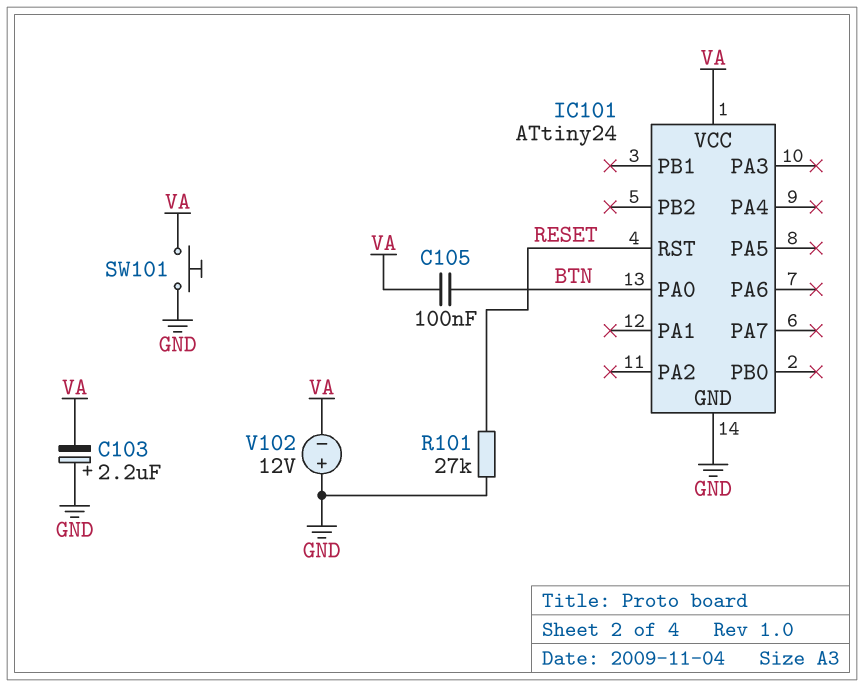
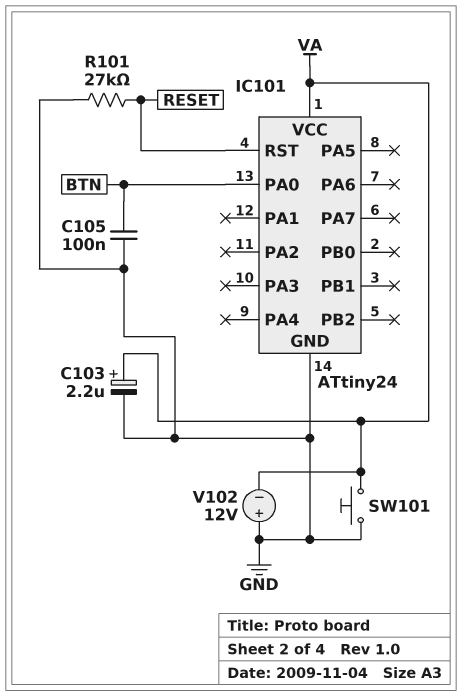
C103: 2.2uF (plus GND, minus VA) -> 2.2uF (plus VA, minus GND)
C105: 100nF (BTN, VA) -> 100nF (BTN, GND)

